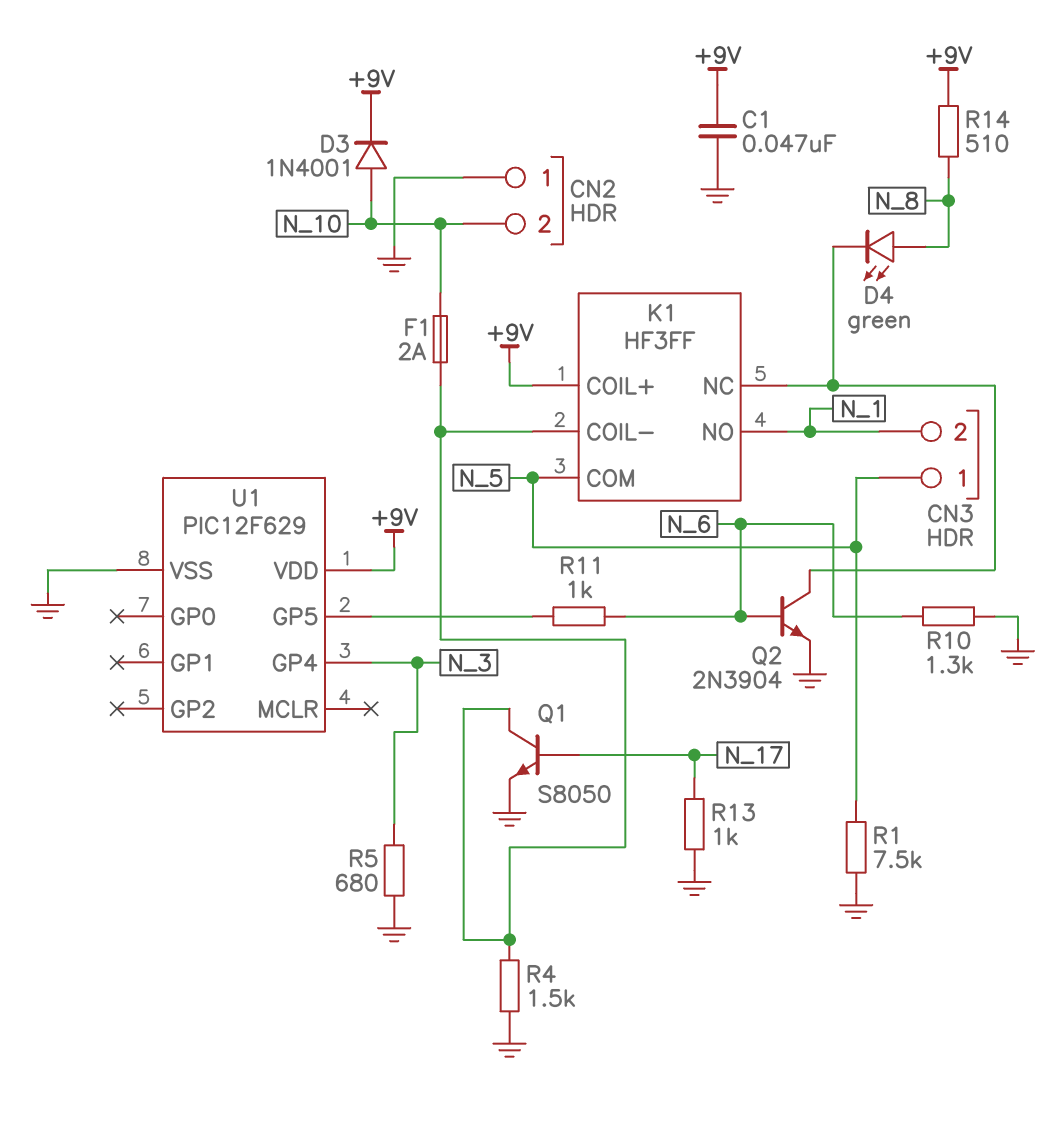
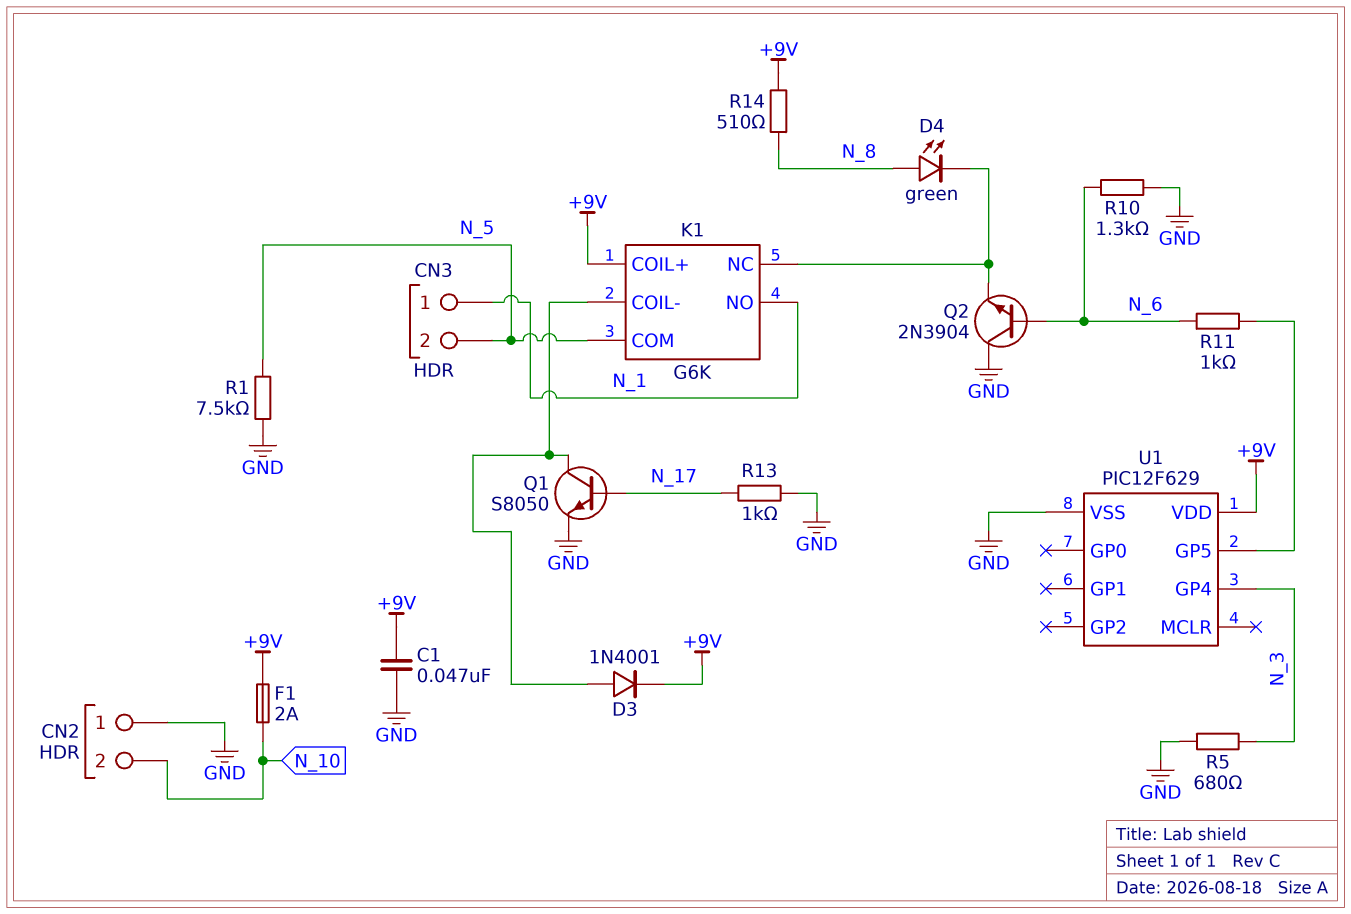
CN3 pin 1: N_5 -> N_1
CN3 pin 2: N_1 -> N_5
D3: diode 1N4001 (A N_10, K +9V) -> diode 1N4001 (A K1/COIL-, K +9V)
F1: 2A (K1/COIL-, N_10) -> 2A (+9V, N_10)
K1: HF3FF -> G6K
Q2: NPN 2N3904 (B N_6, C K1/NC, E GND) -> NPN 2N3904 (B N_6, C GND, E K1/NC)
R4: 1.5k (GND, K1/COIL-) -> none

